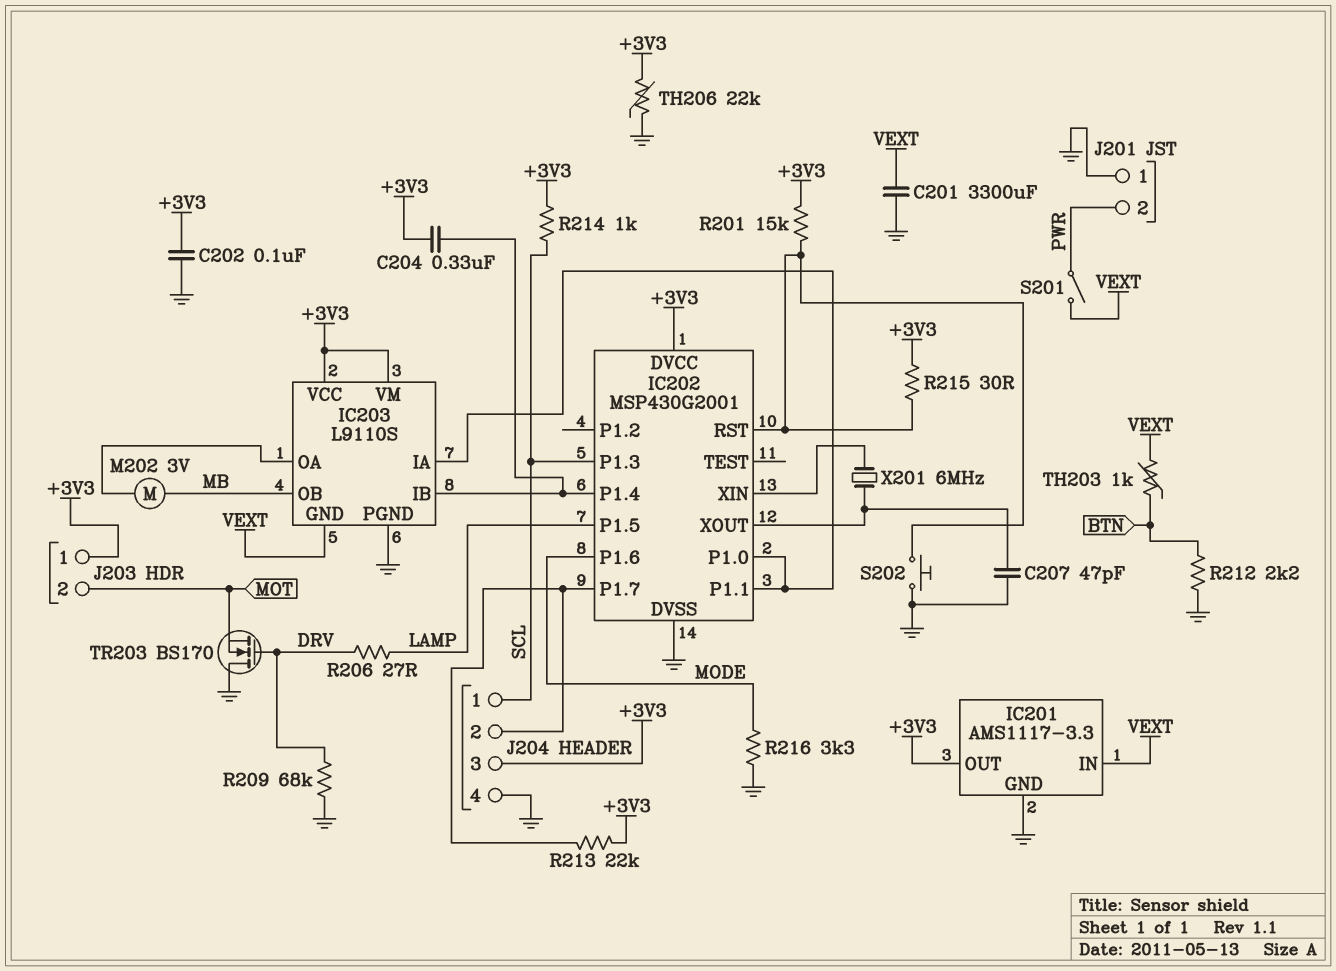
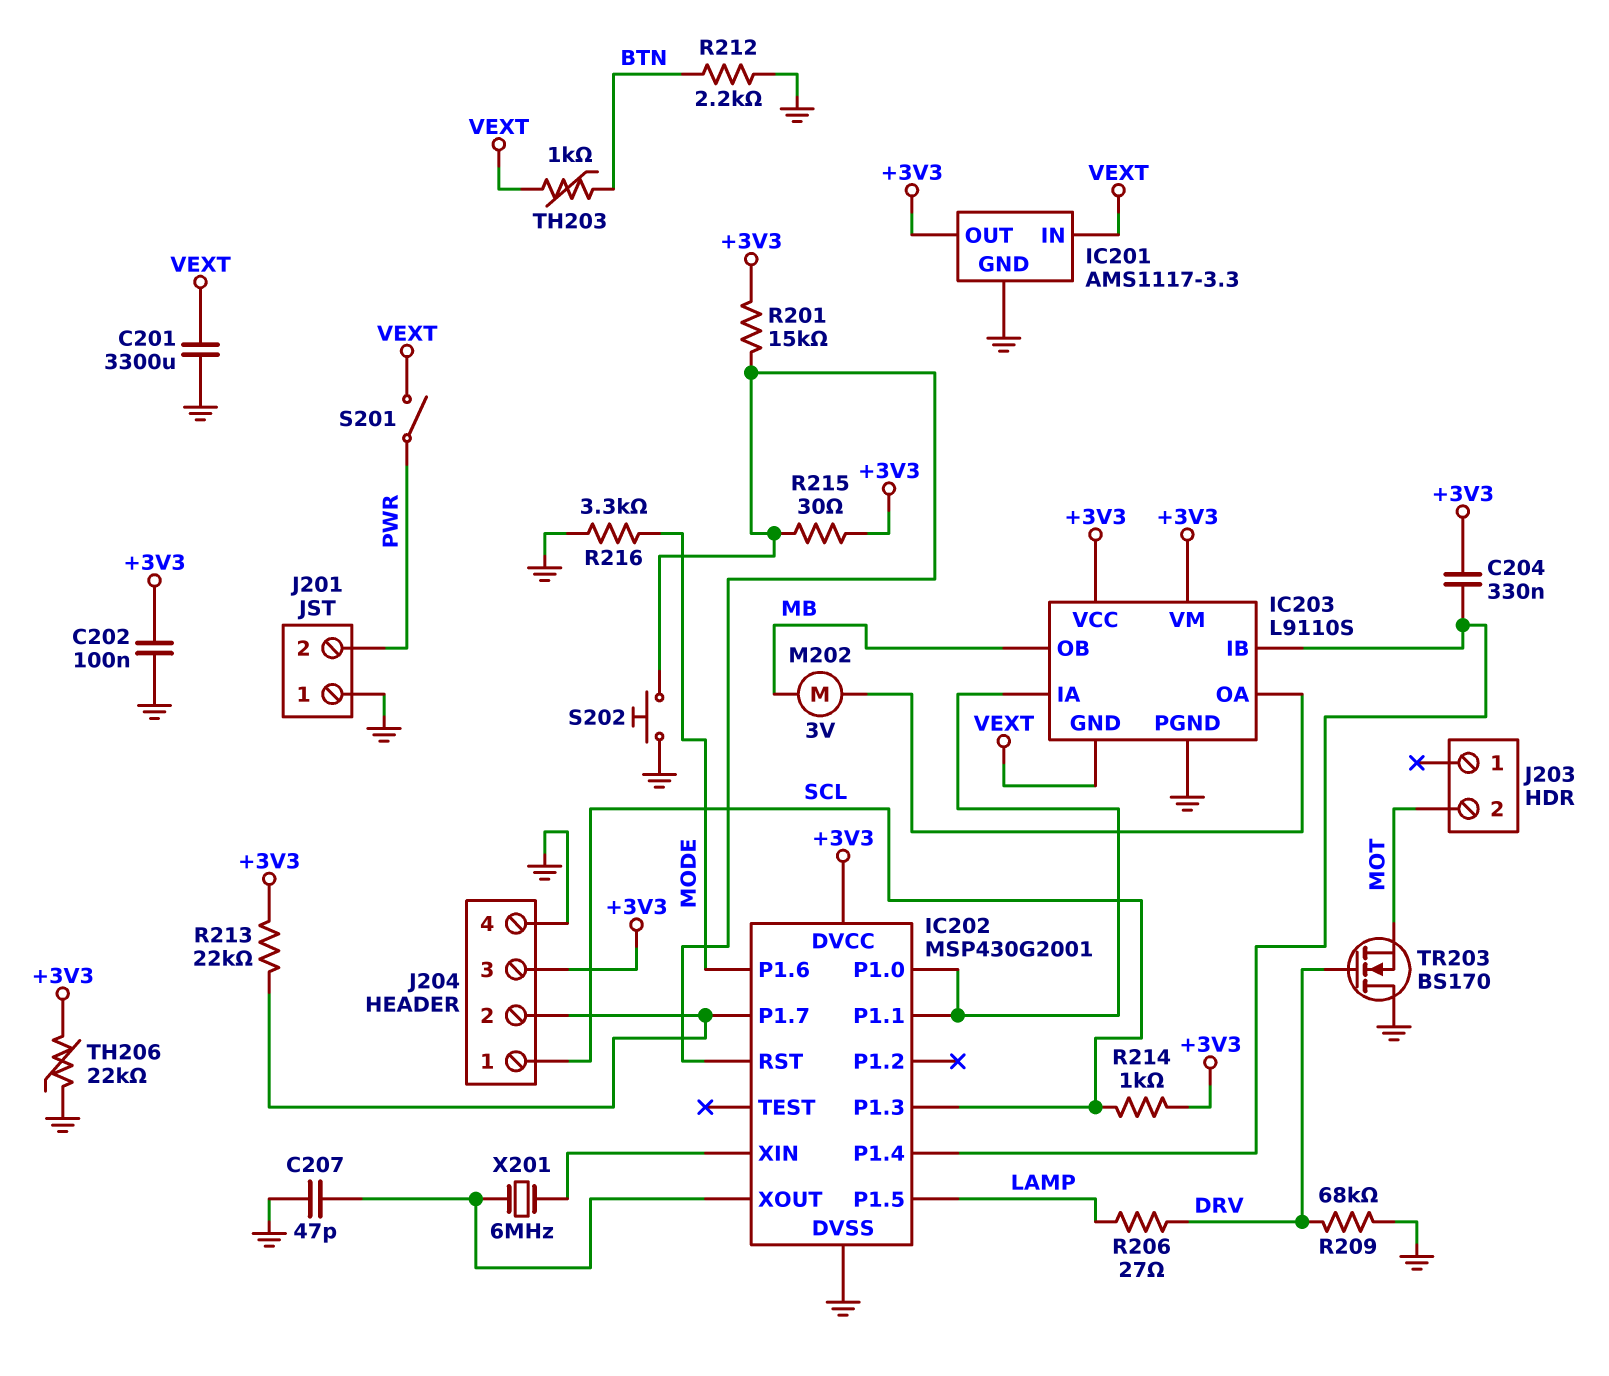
J203 pin 1: +3V3 -> none

